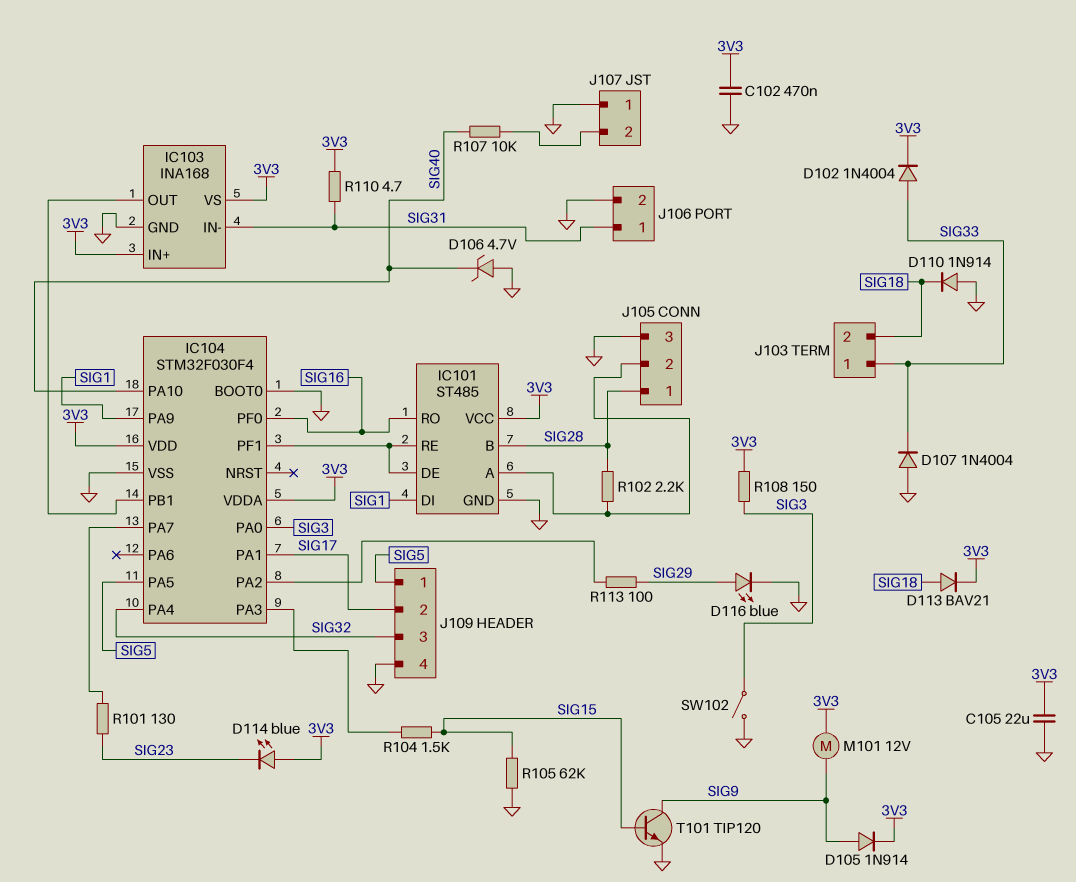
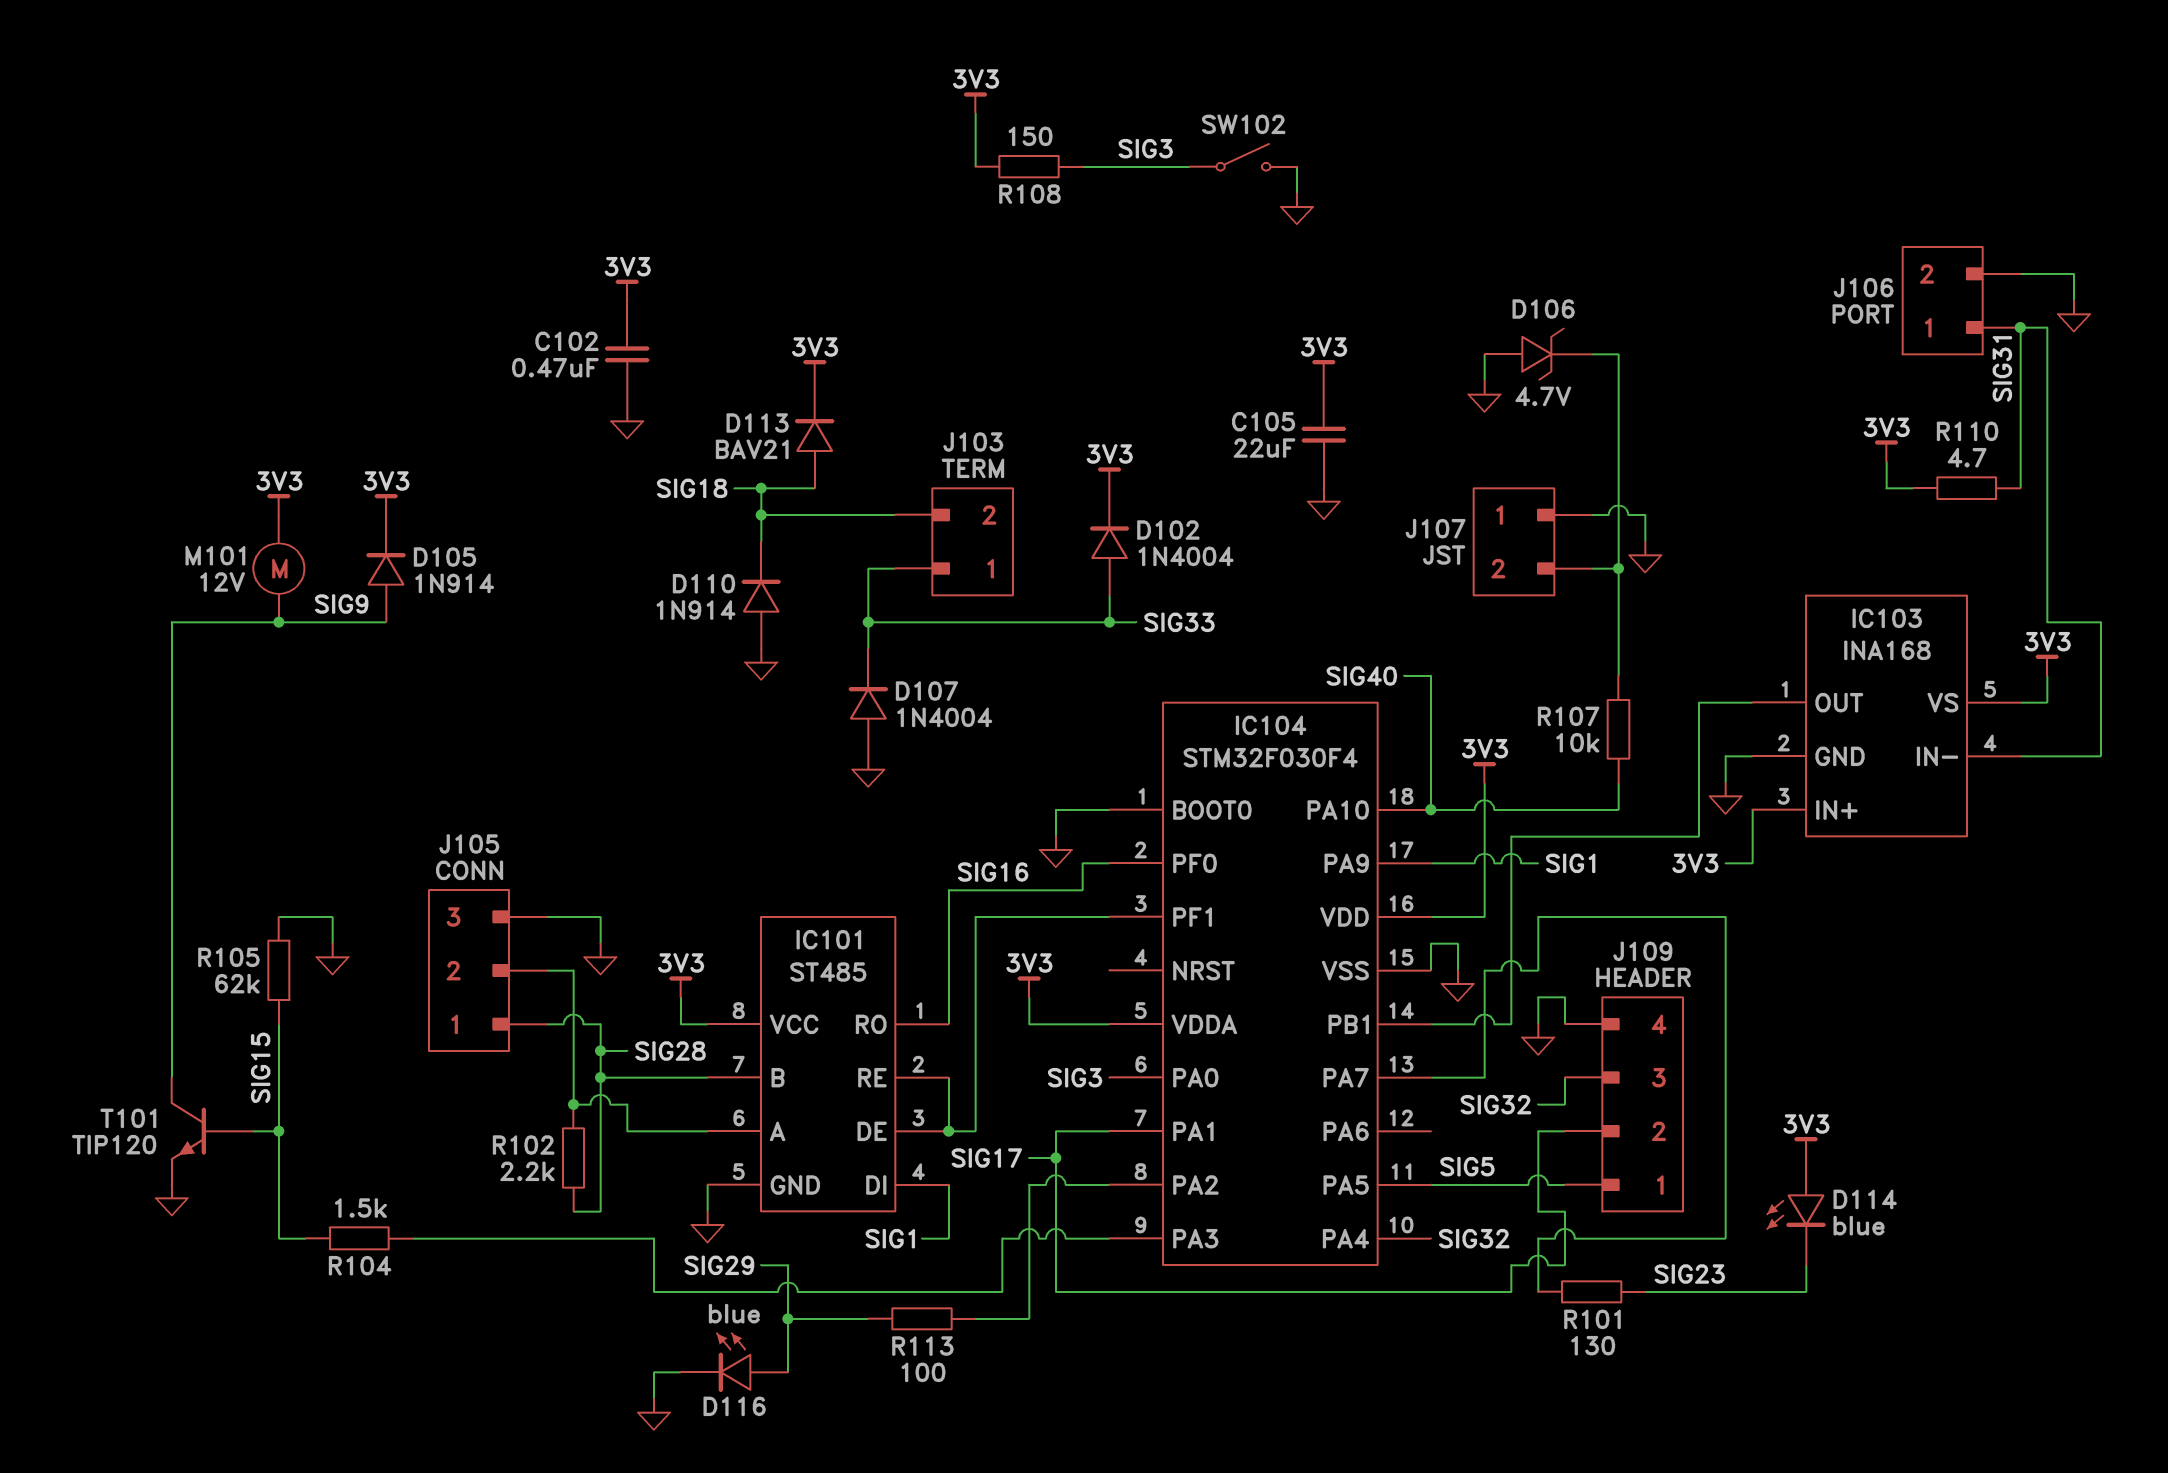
D106: zener 4.7V (A GND, K SIG40) -> zener 4.7V (A GND, K J107/2)

